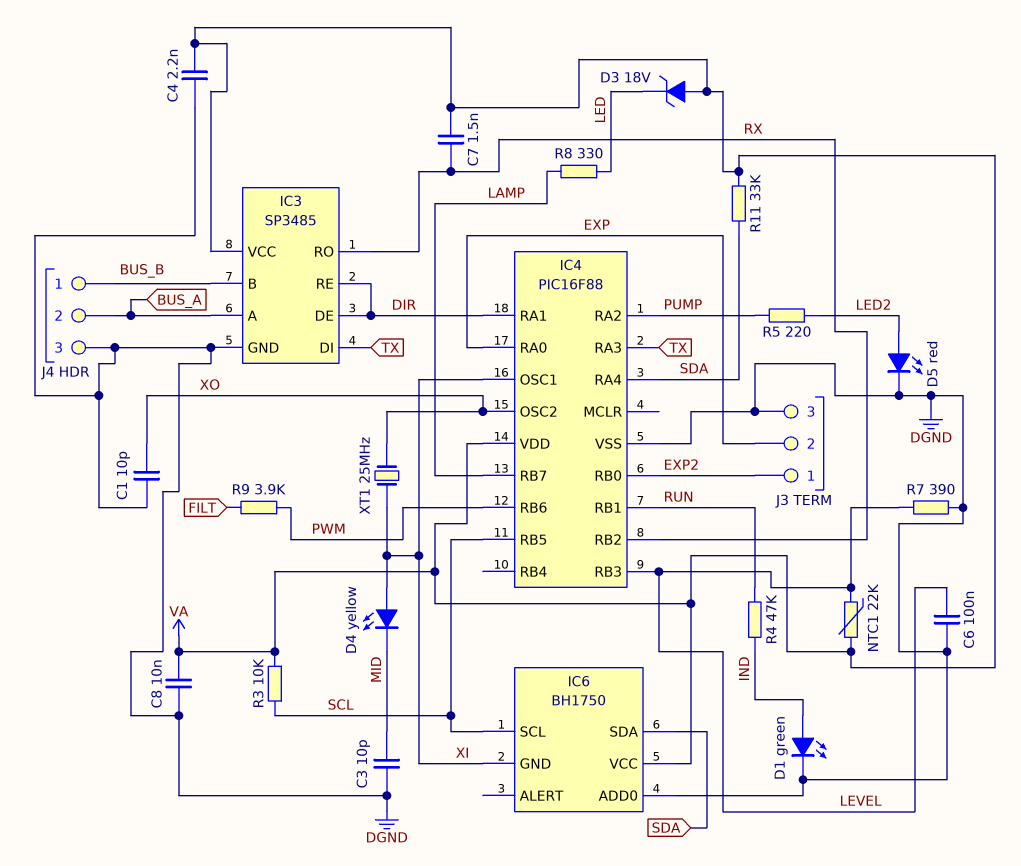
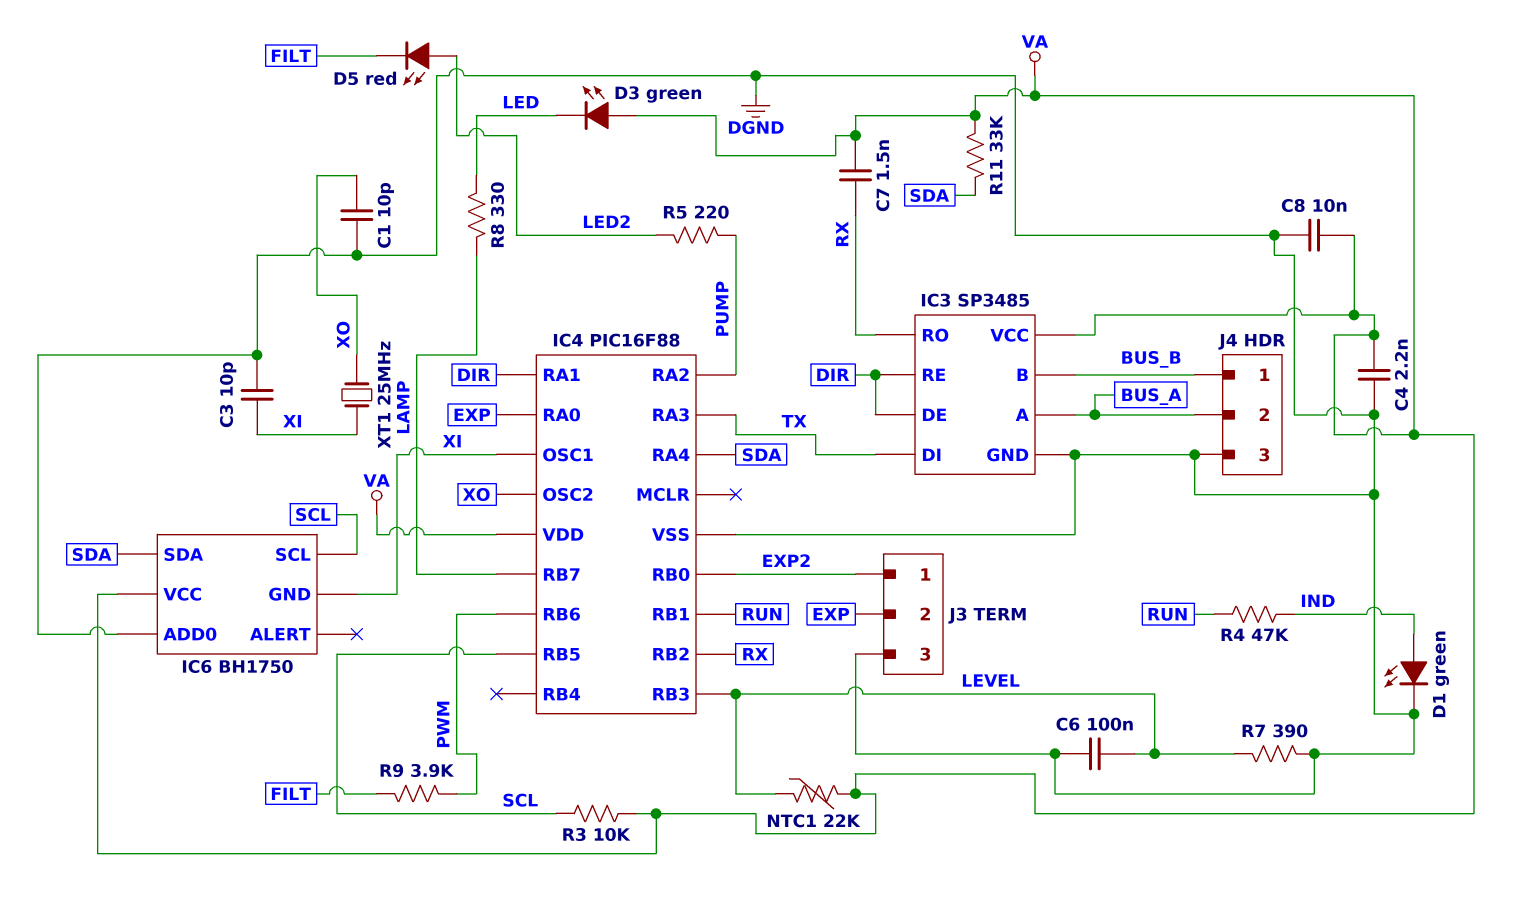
C3: 10pF (DGND, MID) -> 10pF (DGND, XI)
D3: zener 18V (A VA, K LED) -> LED green (A VA, K LED)
D4: LED yellow (A XI, K MID) -> none
D5: LED red (A LED2, K DGND) -> LED red (A LED2, K FILT)

